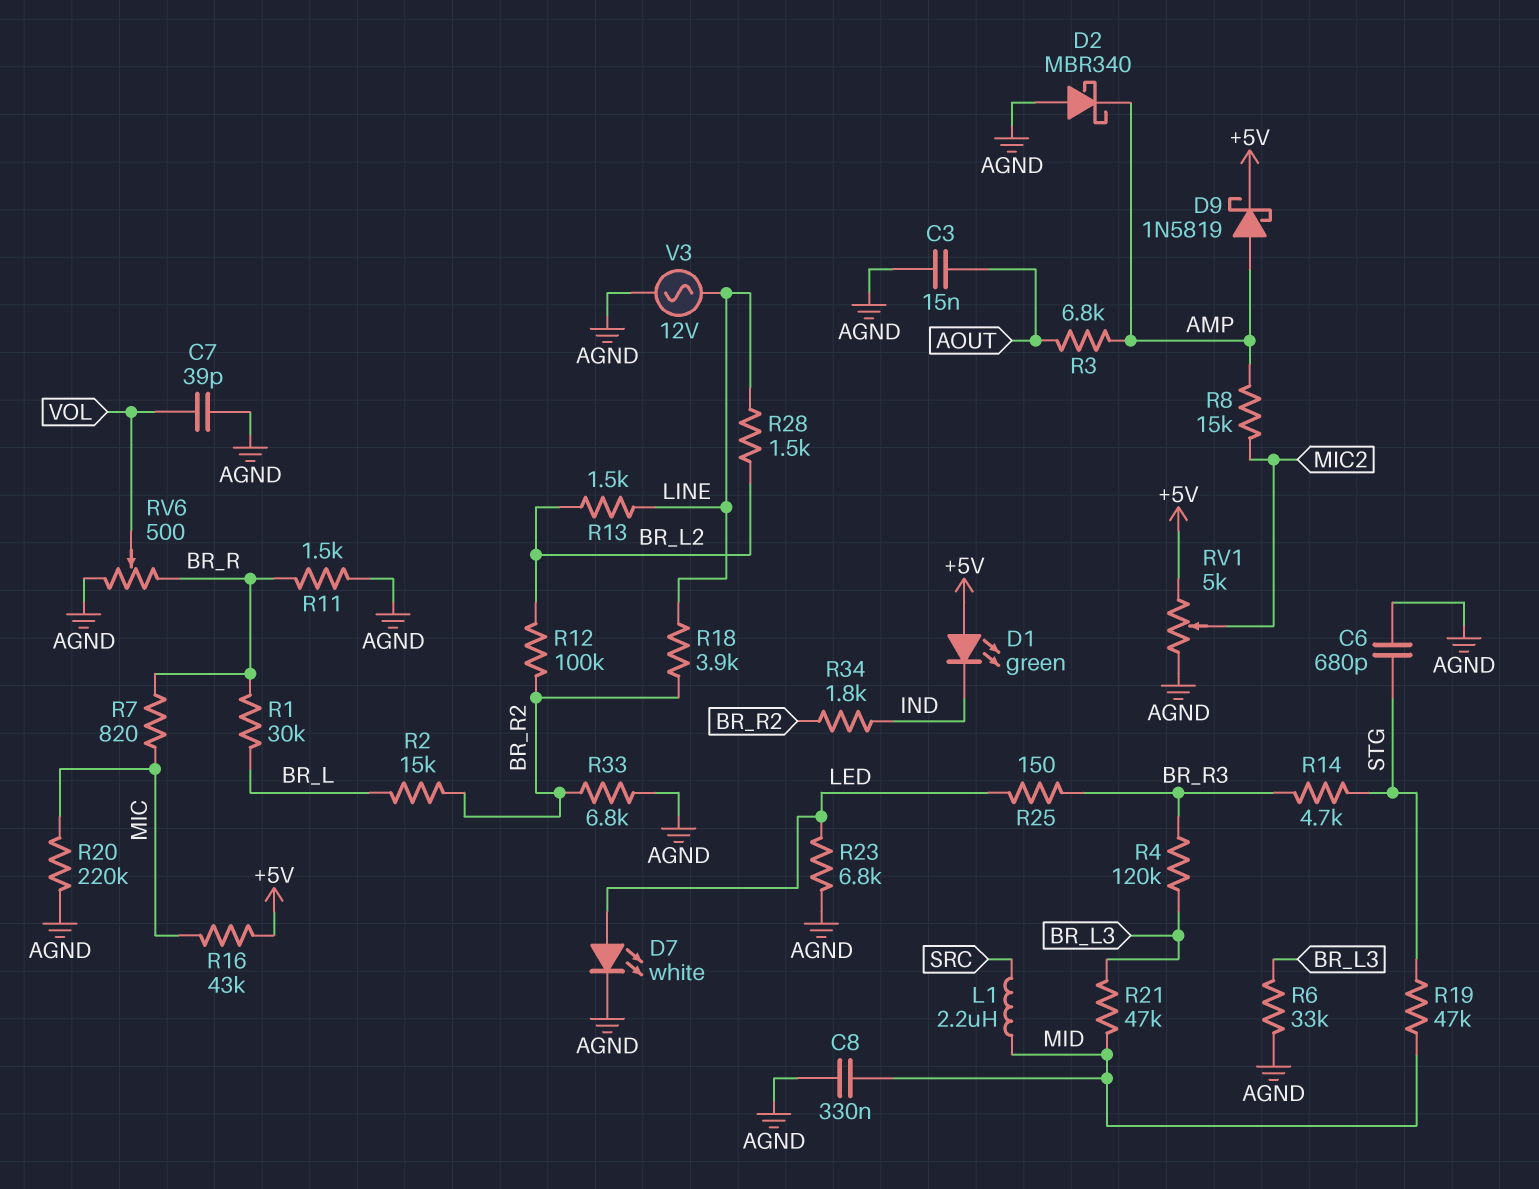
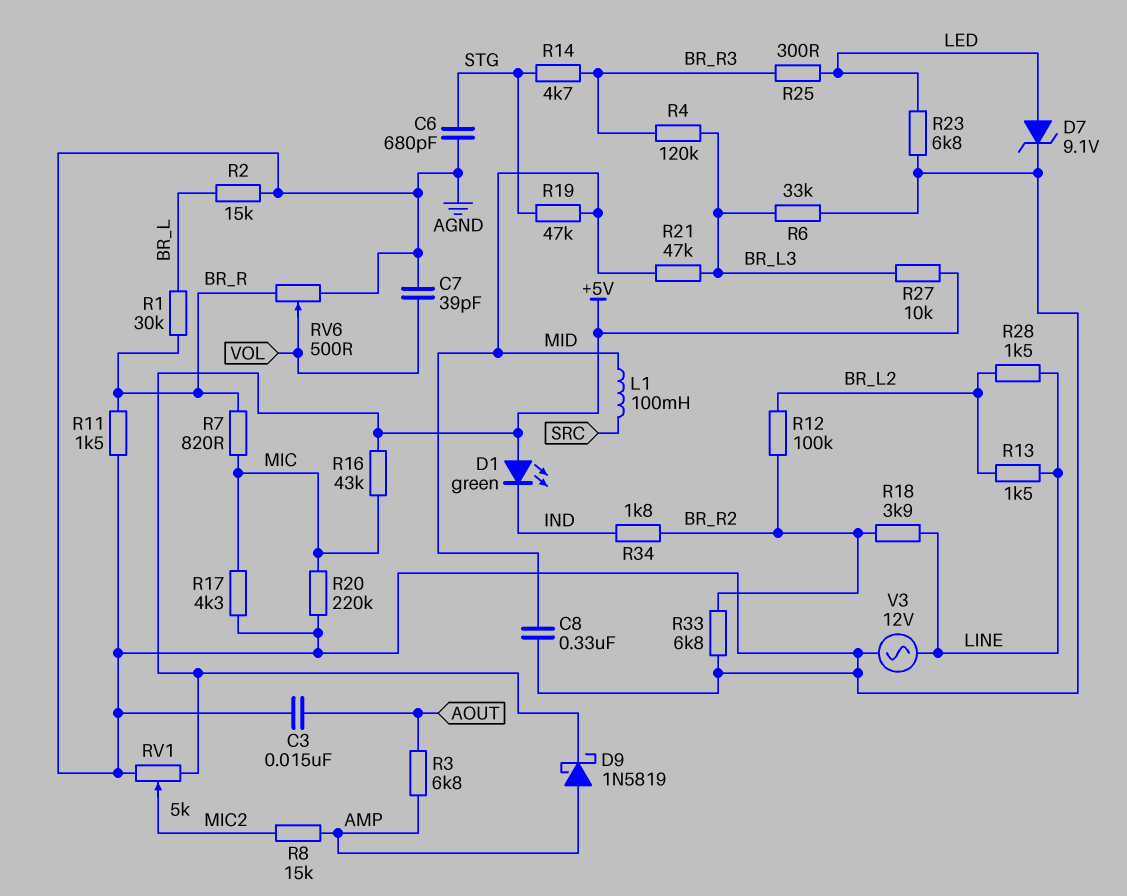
D2: schottky MBR340 (A AGND, K AMP) -> none
D7: LED white (A LED, K AGND) -> zener 9.1V (A LED, K AGND)
L1: 2.2uH (MID, SRC) -> 100mH (MID, SRC)
R2: 15k (BR_L, BR_R2) -> 15k (AGND, BR_L)
R17: none -> 4.3k (AGND, MIC)
R25: 150 (BR_R3, LED) -> 300 (BR_R3, LED)
R27: none -> 10k (+5V, BR_L3)

